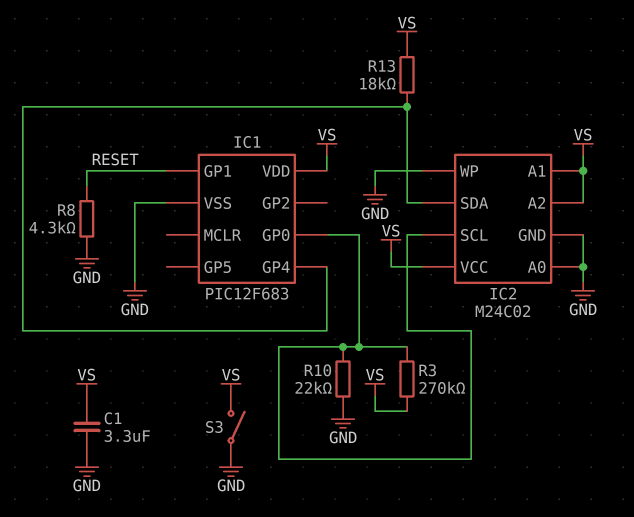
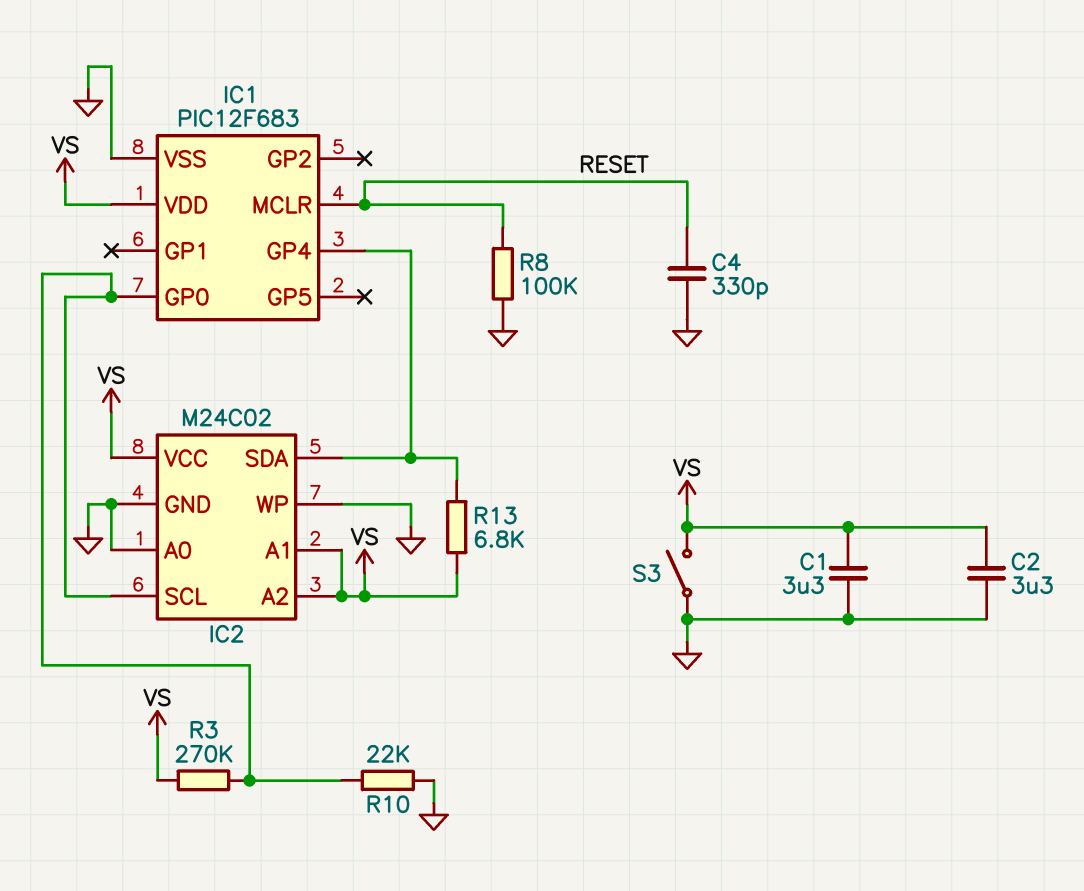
C2: none -> 3.3uF (GND, VS)
C4: none -> 330pF (GND, RESET)
IC1 pin GP1: RESET -> none
IC1 pin MCLR: none -> RESET
R8: 4.3k (GND, RESET) -> 100k (GND, RESET)
R13: 18k (IC1/GP4, VS) -> 6.8k (IC1/GP4, VS)

